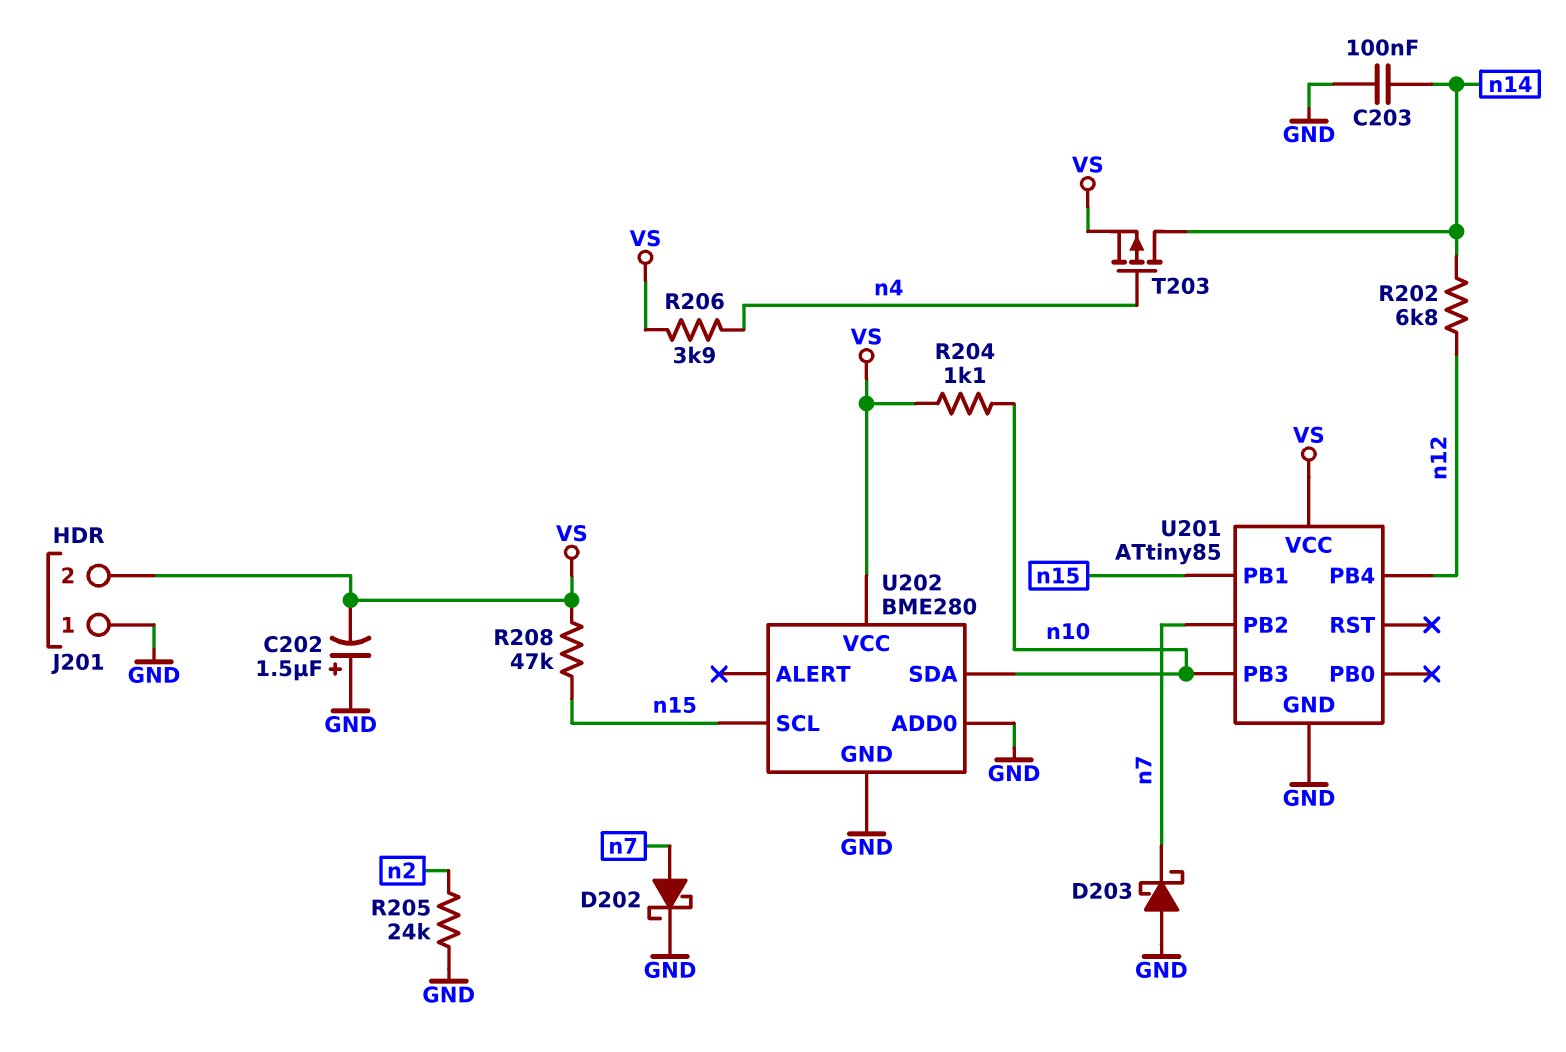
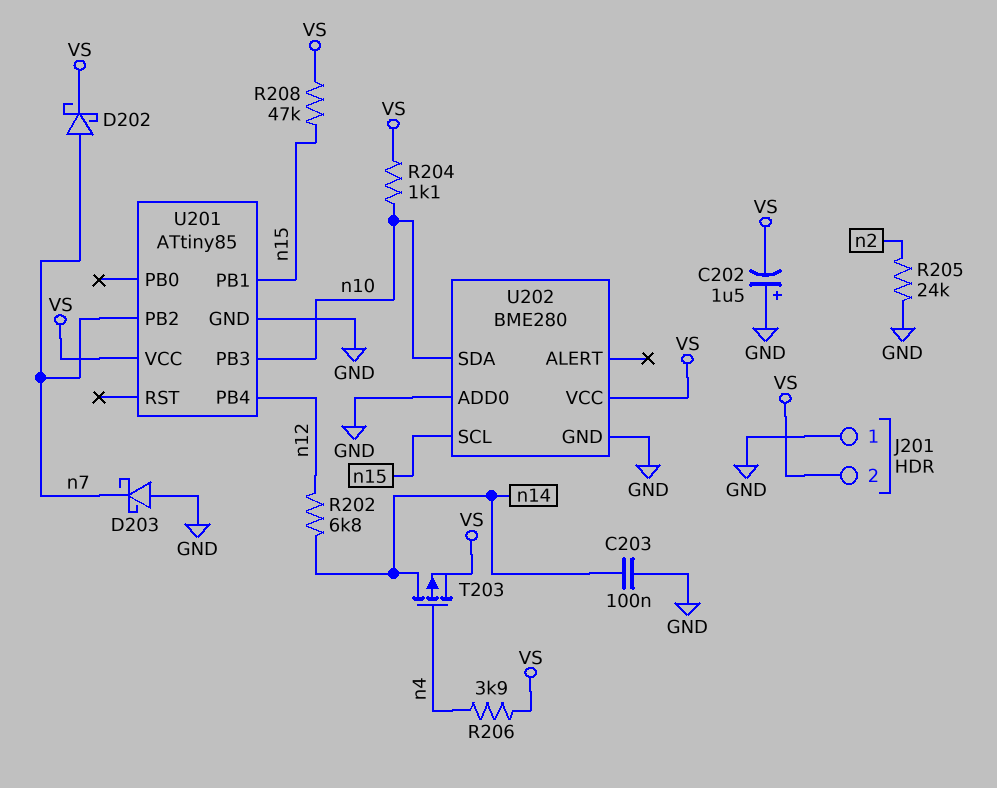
D202: schottky (A n7, K GND) -> schottky (A n7, K VS)

